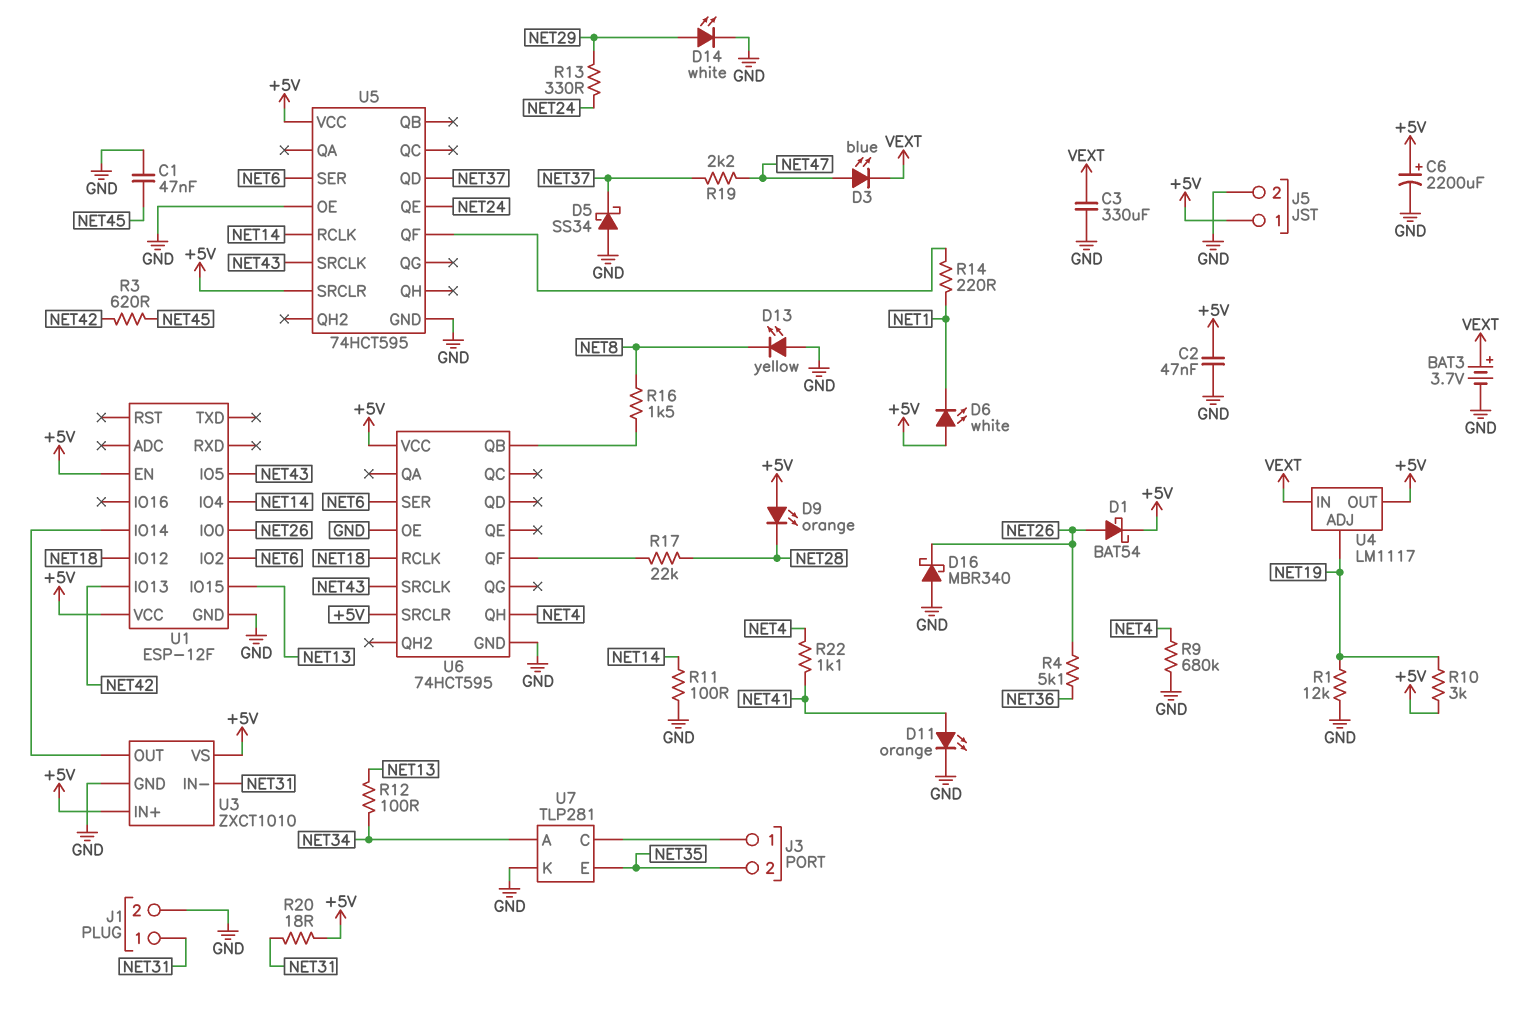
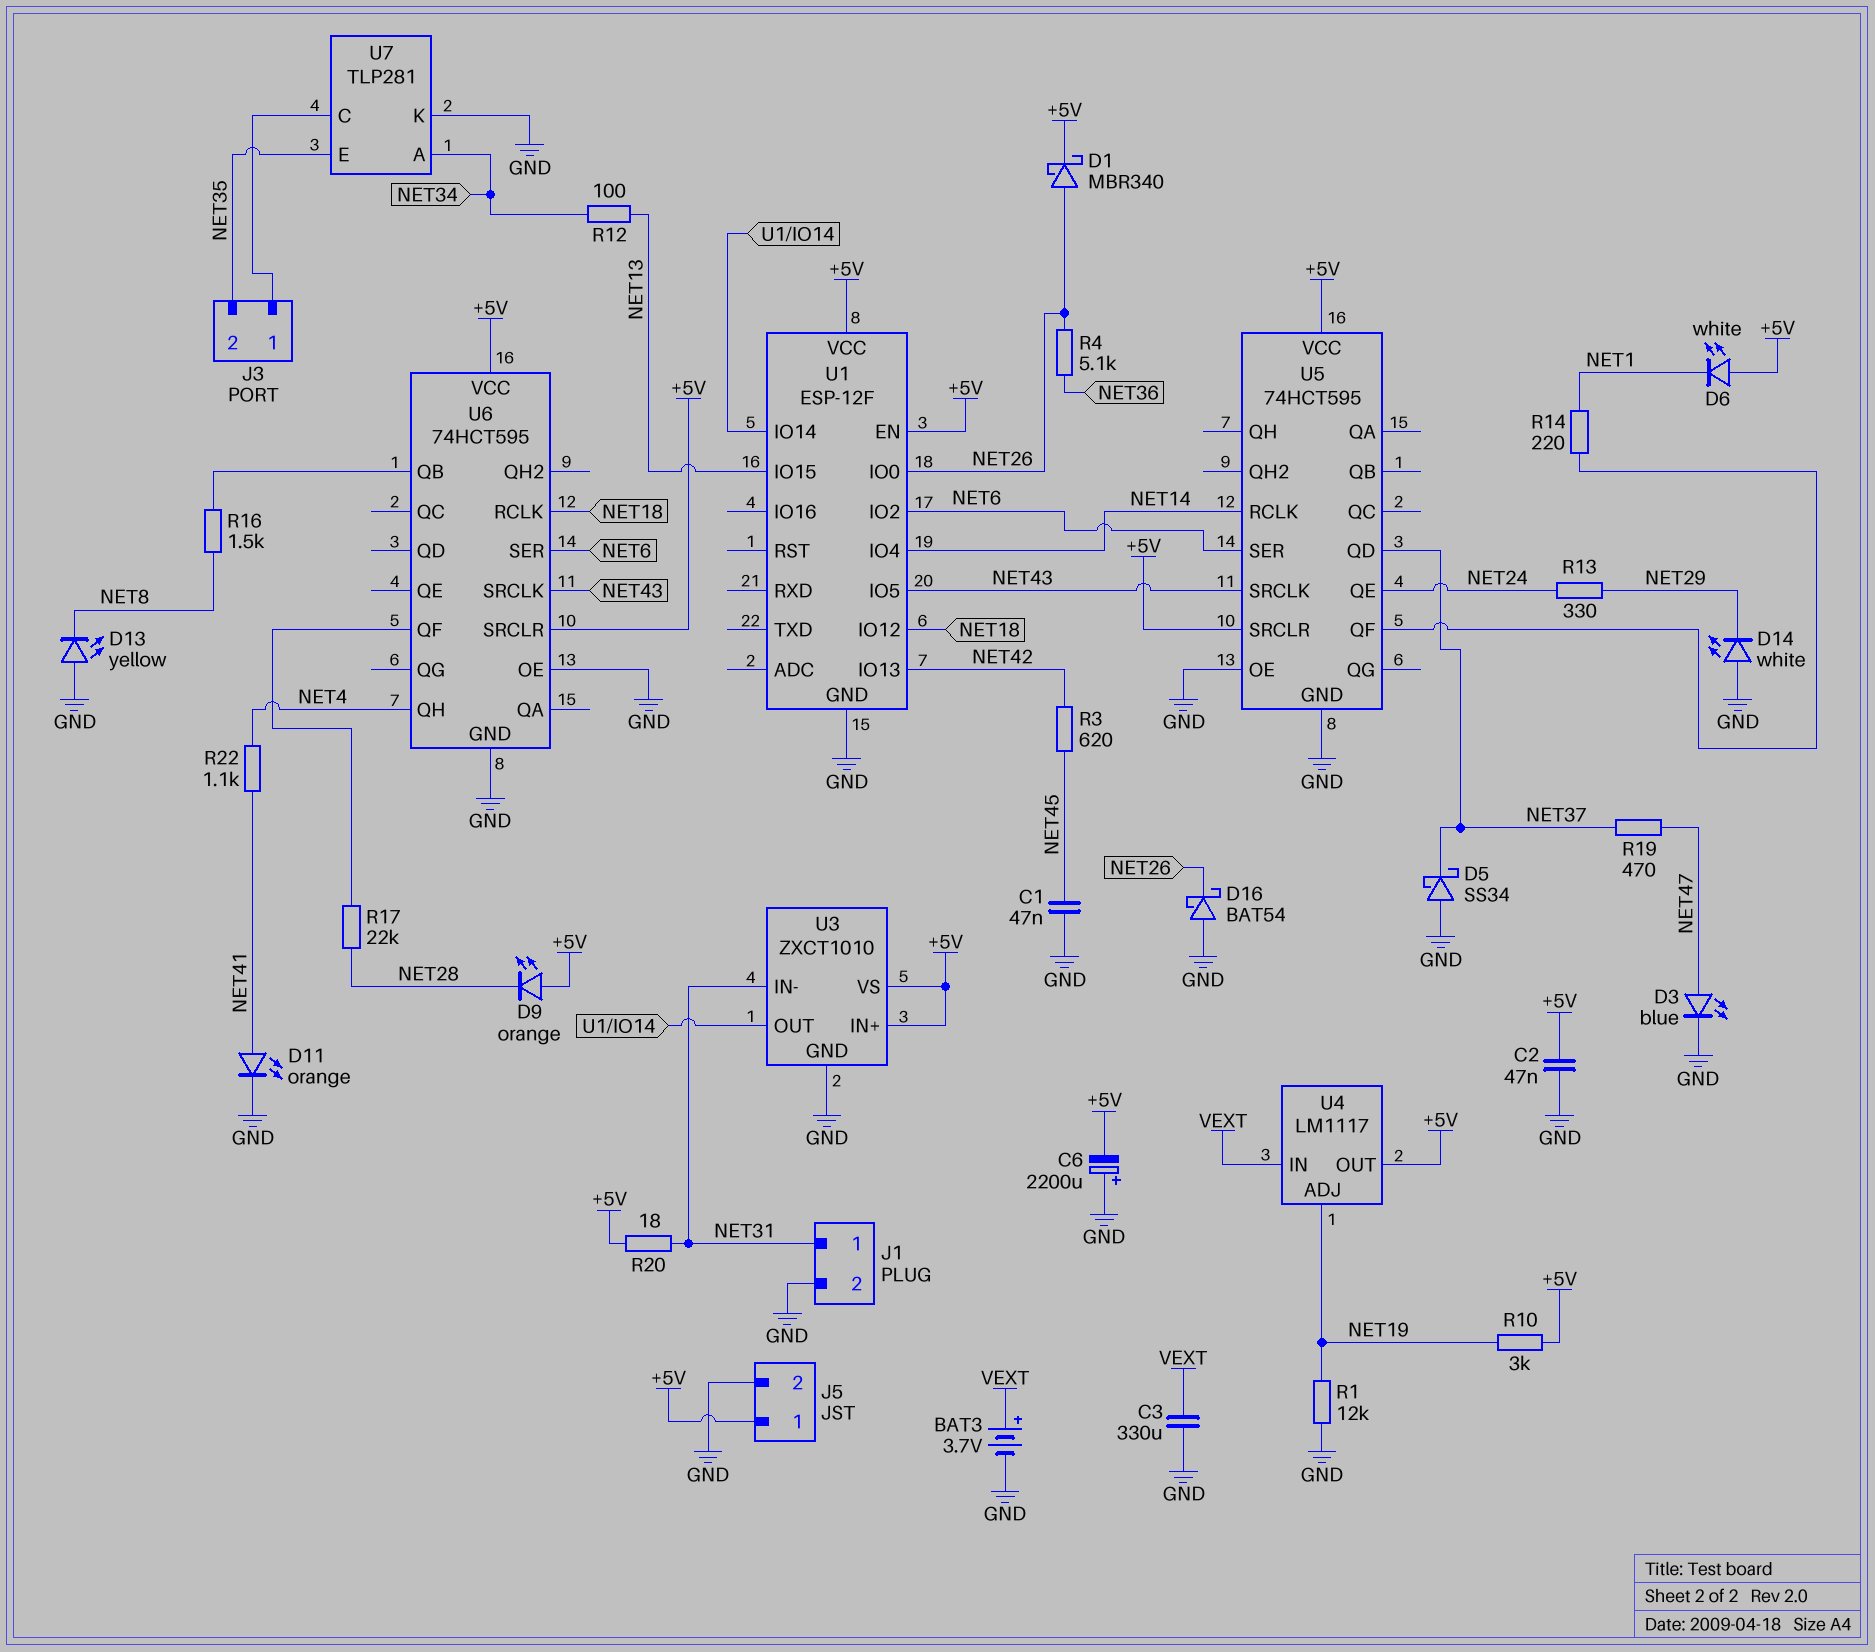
C6: 2200uF (plus +5V, minus GND) -> 2200uF (plus GND, minus +5V)
D1: schottky BAT54 (A NET26, K +5V) -> schottky MBR340 (A NET26, K +5V)
D3: LED blue (A NET47, K VEXT) -> LED blue (A NET47, K GND)
D14: LED white (A NET29, K GND) -> LED white (A GND, K NET29)
D16: schottky MBR340 (A GND, K NET26) -> schottky BAT54 (A GND, K NET26)
R9: 680k (GND, NET4) -> none
R11: 100 (GND, NET14) -> none
R19: 2.2k (NET37, NET47) -> 470 (NET37, NET47)

